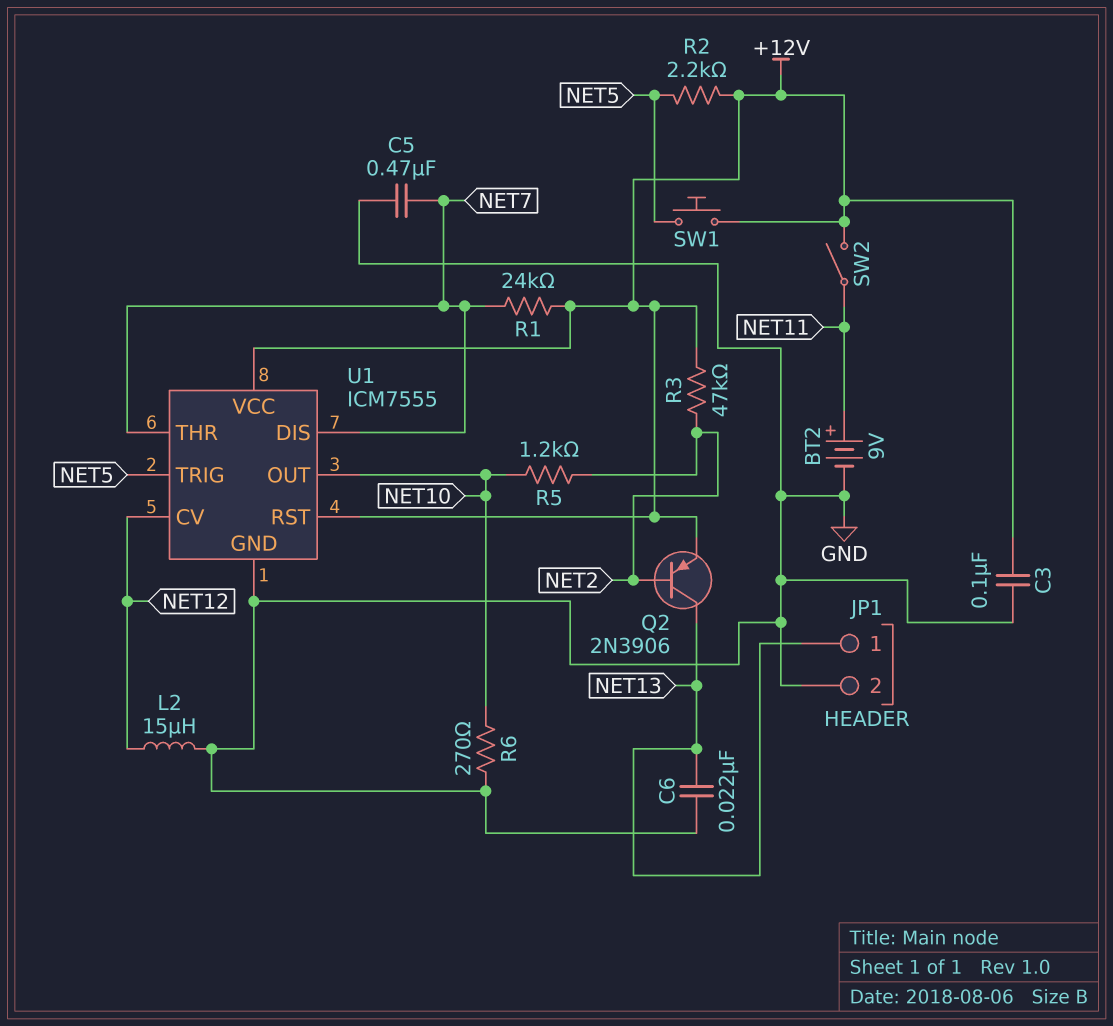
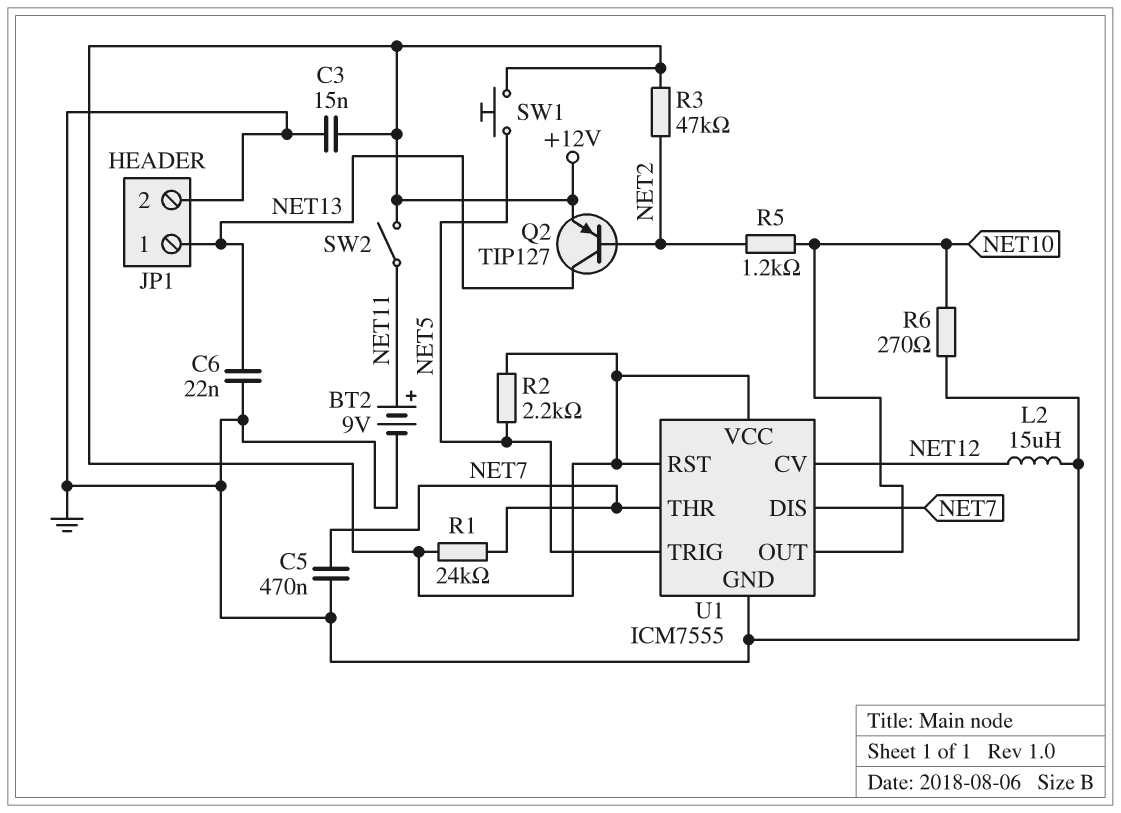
C3: 100nF (+12V, GND) -> 15nF (+12V, GND)
Q2: PNP 2N3906 (B NET2, C NET13, E +12V) -> PNP TIP127 (B NET2, C NET13, E +12V)

